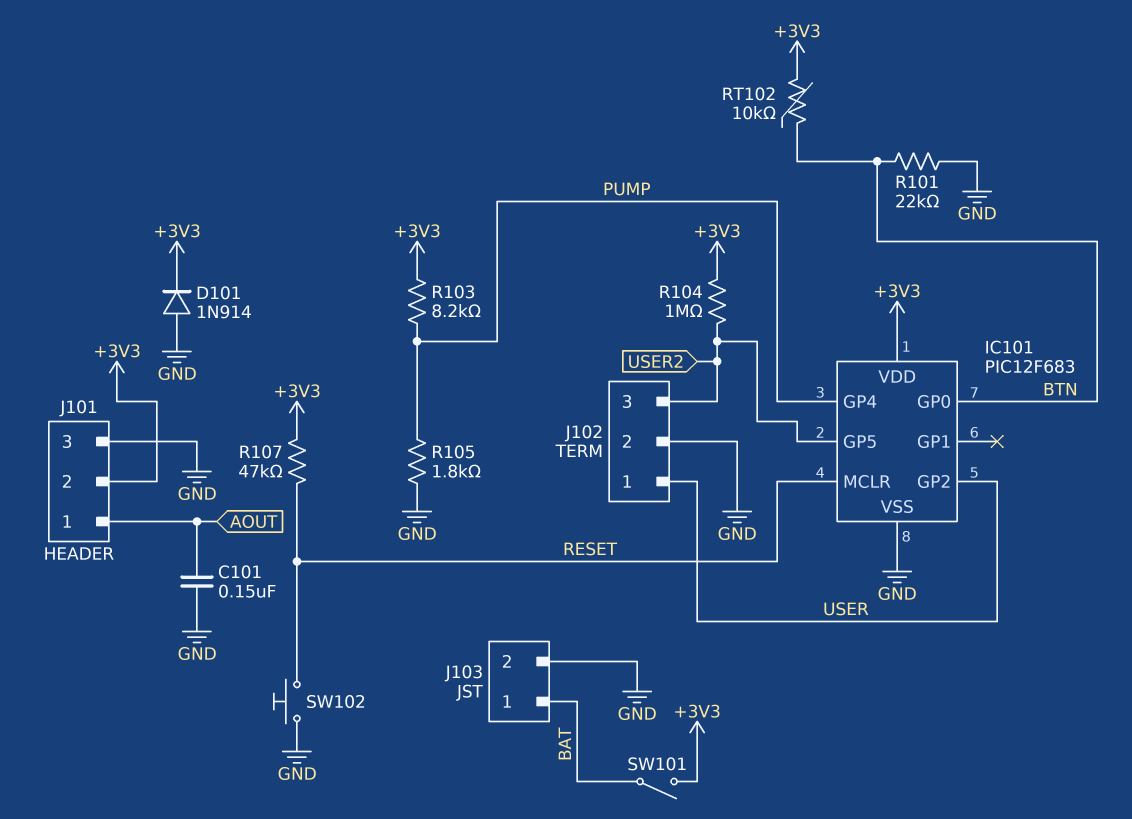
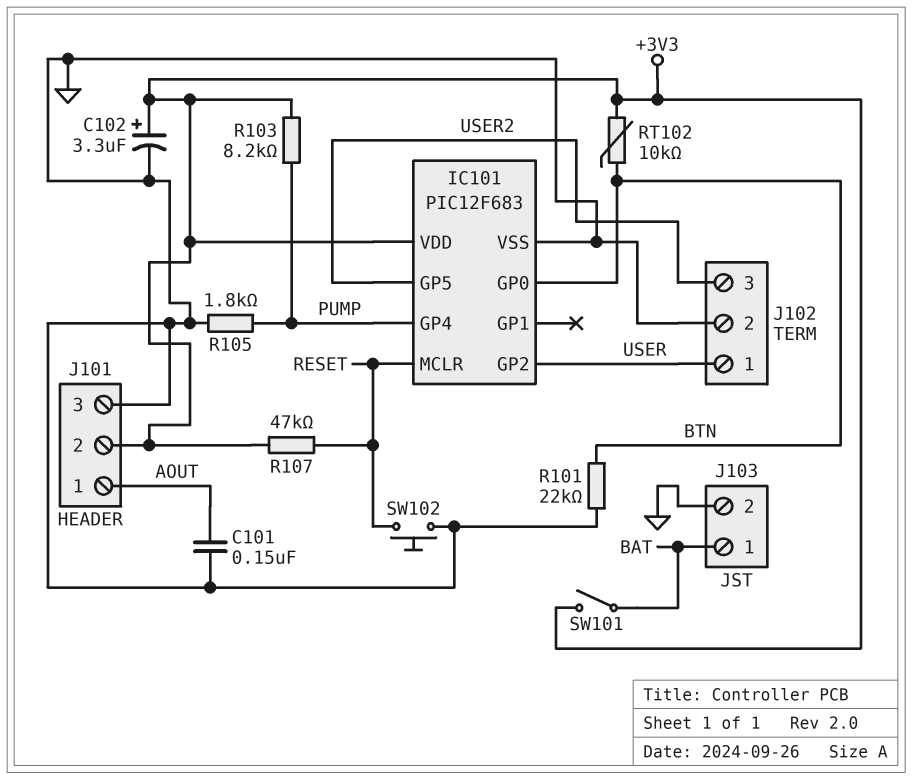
C102: none -> 3.3uF (plus +3V3, minus GND)
D101: diode 1N914 (A GND, K +3V3) -> none
R104: 1M (+3V3, USER2) -> none

